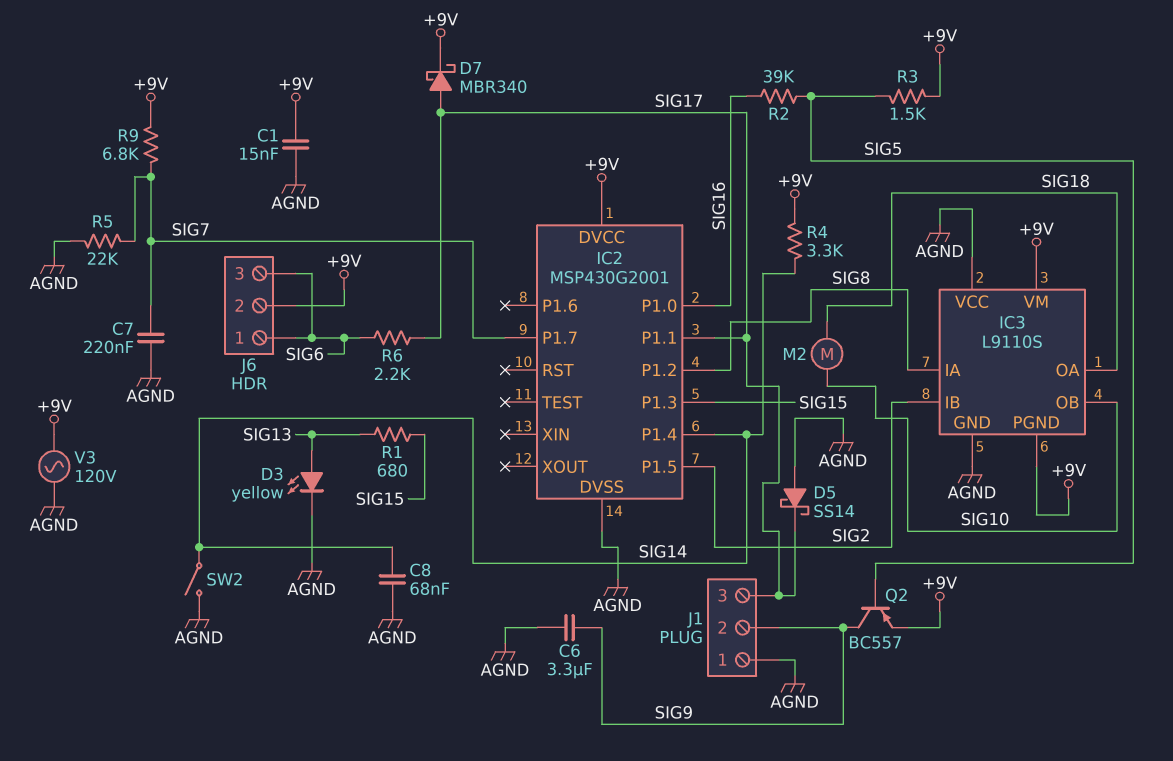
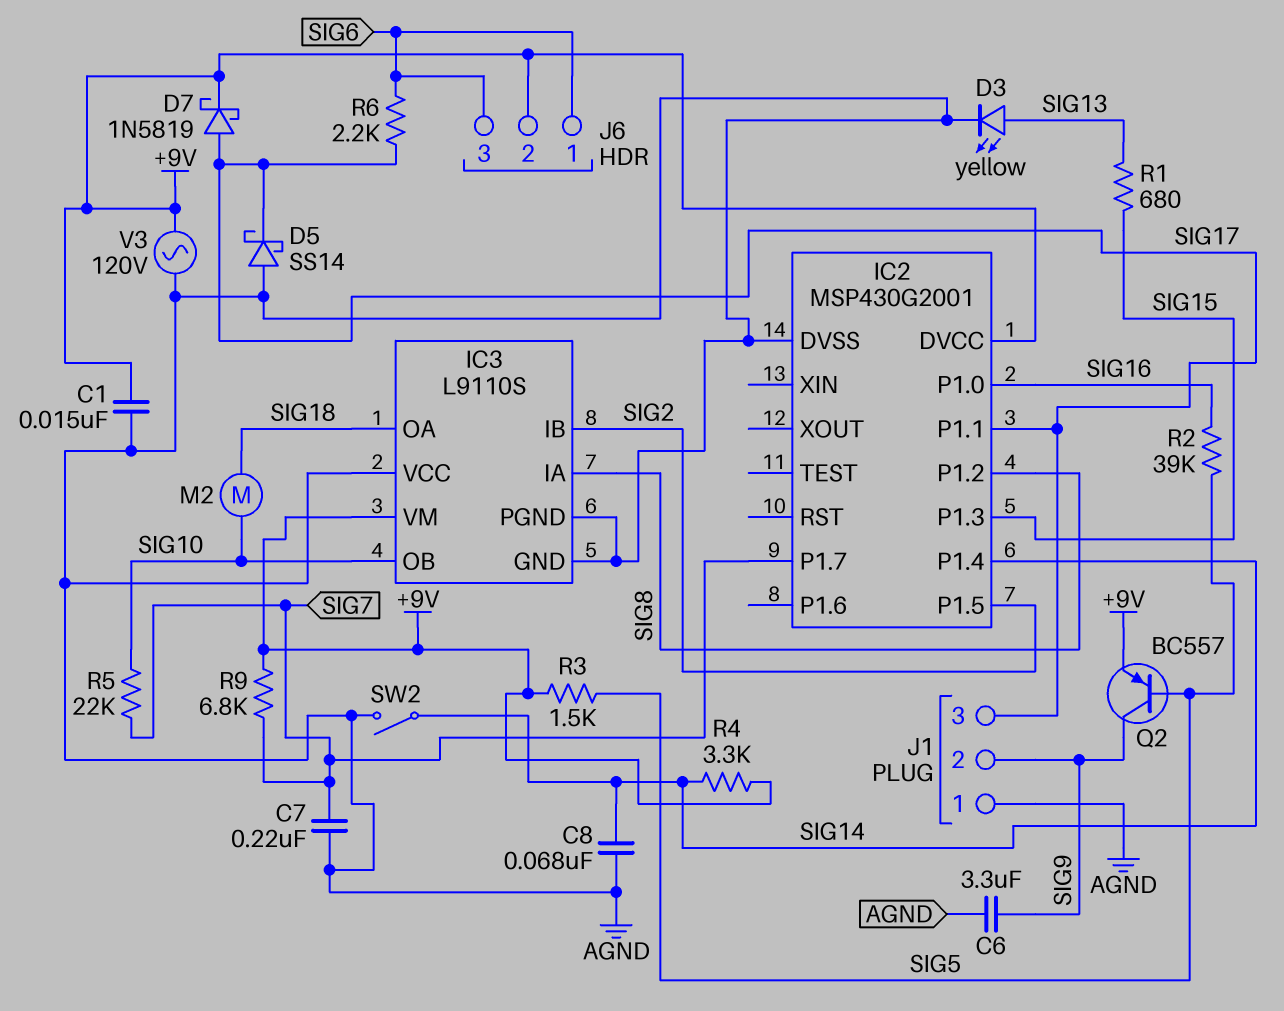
D7: schottky MBR340 (A SIG17, K +9V) -> schottky 1N5819 (A SIG17, K +9V)
IC3 pin PGND: +9V -> AGND
R5: 22k (AGND, SIG7) -> 22k (SIG7, SIG10)

